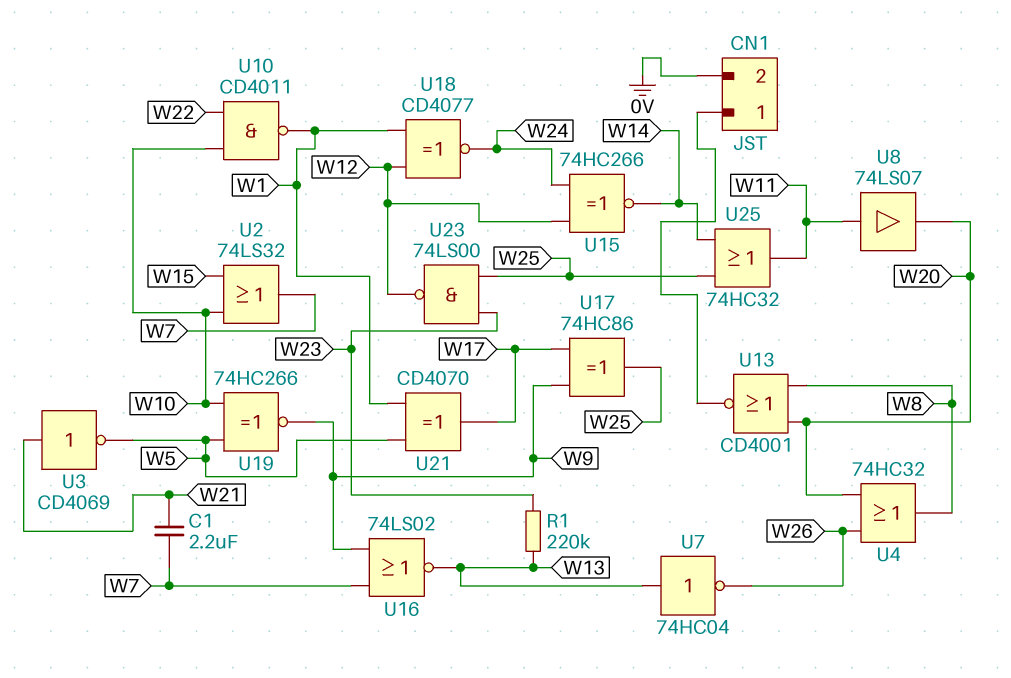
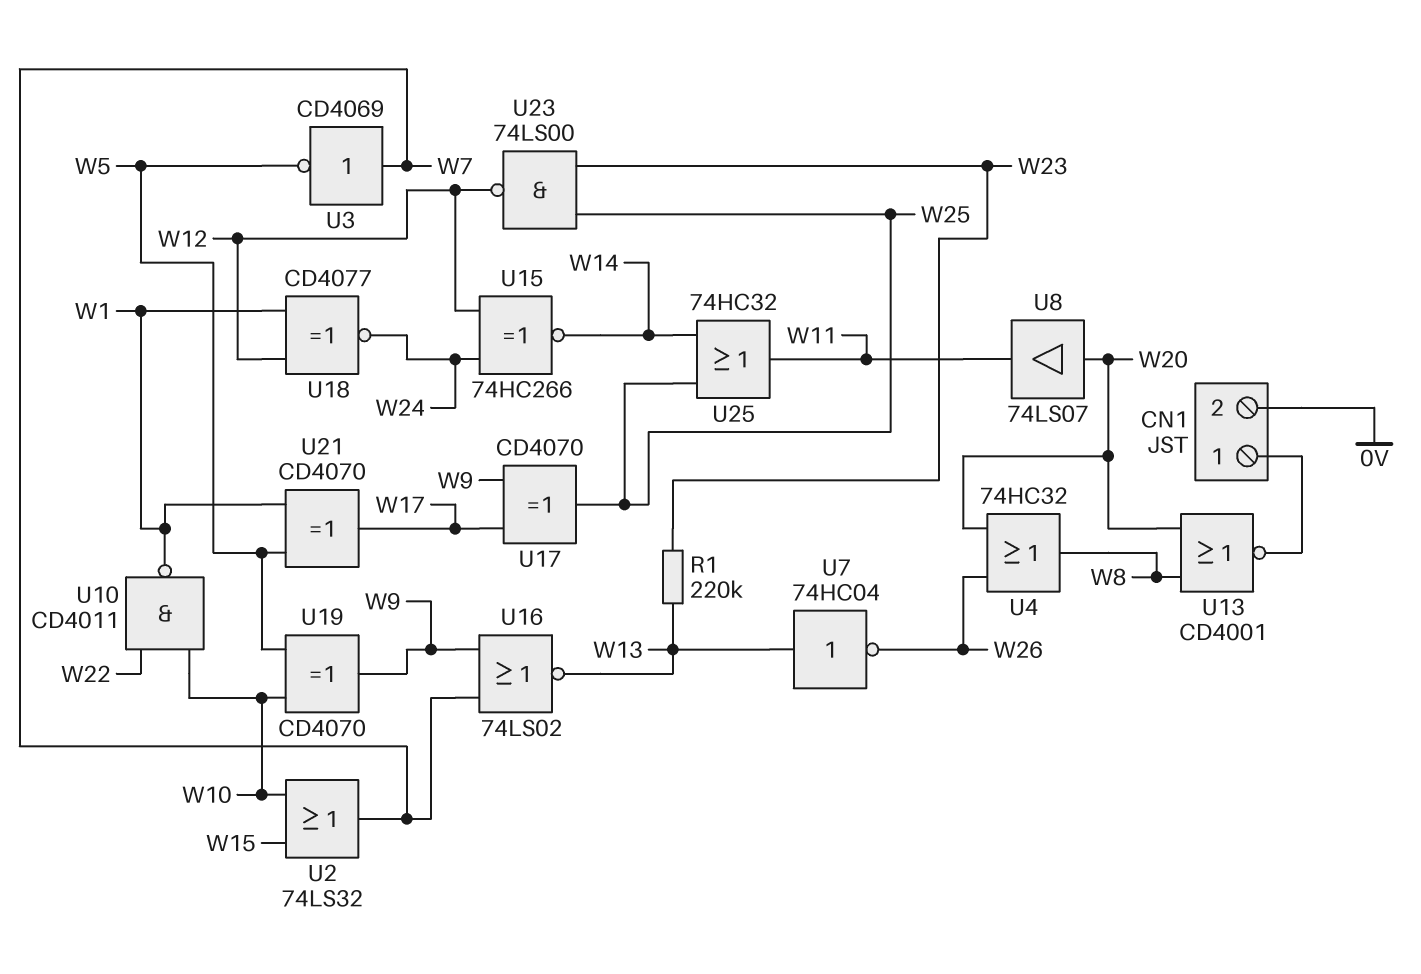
C1: 2.2uF (W7, W21) -> none
U3: NOT CD4069 (in W21, out W5) -> NOT CD4069 (in W7, out W5)
U8: buffer 74LS07 (in W11, out W20) -> buffer 74LS07 (in W20, out W11)
U17: XOR 74HC86 (in W9, in W17, out W25) -> XOR CD4070 (in W9, in W17, out W25)
U19: XNOR 74HC266 (in W5, in W10, out W9) -> XOR CD4070 (in W5, in W10, out W9)

